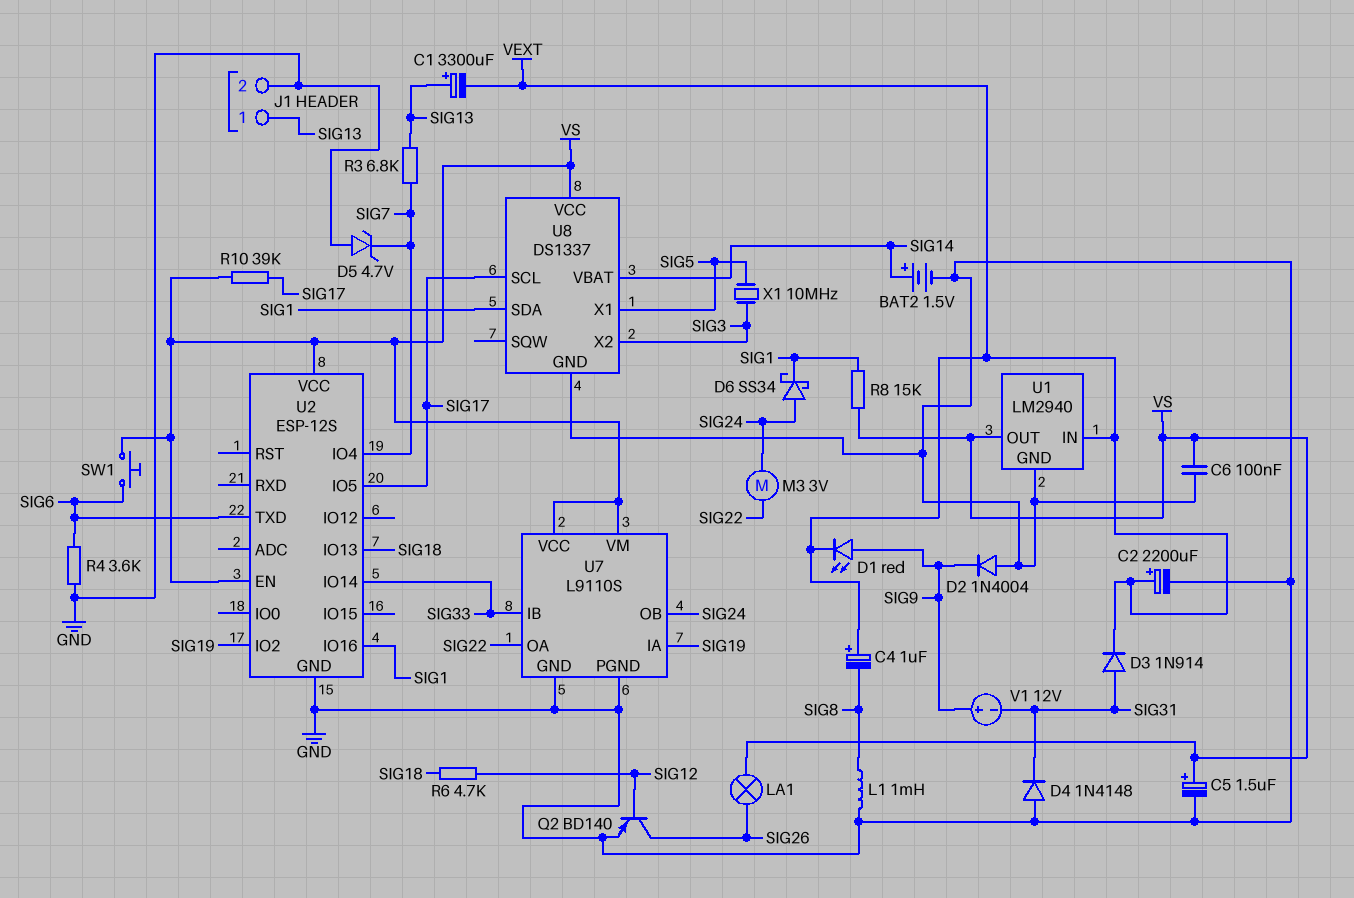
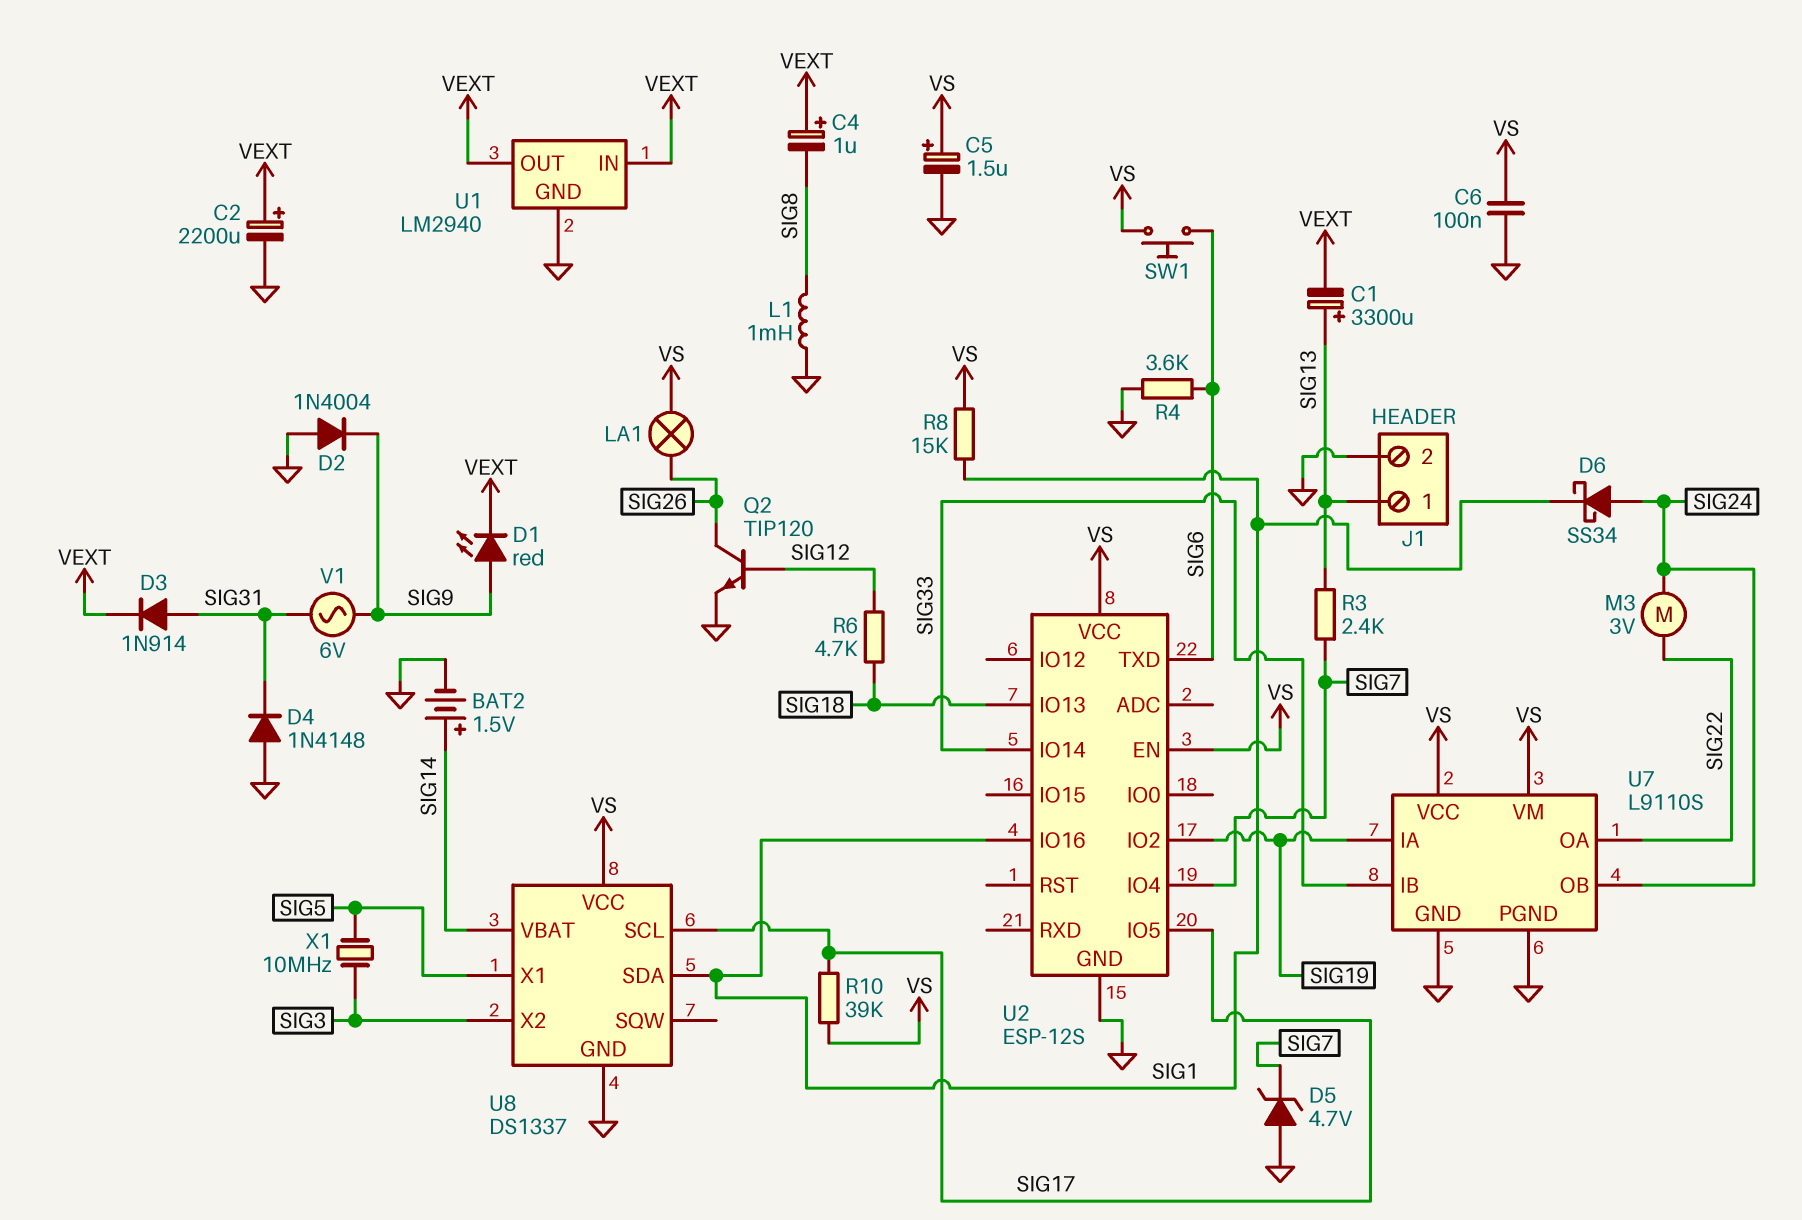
Q2: PNP BD140 (B SIG12, C SIG26, E GND) -> NPN TIP120 (B SIG12, C SIG26, E GND)
R3: 6.8k (SIG7, SIG13) -> 2.4k (SIG7, SIG13)
U1 pin OUT: VS -> VEXT
V1: 12V (plus SIG9, minus SIG31) -> AC 6V (SIG9, SIG31)

